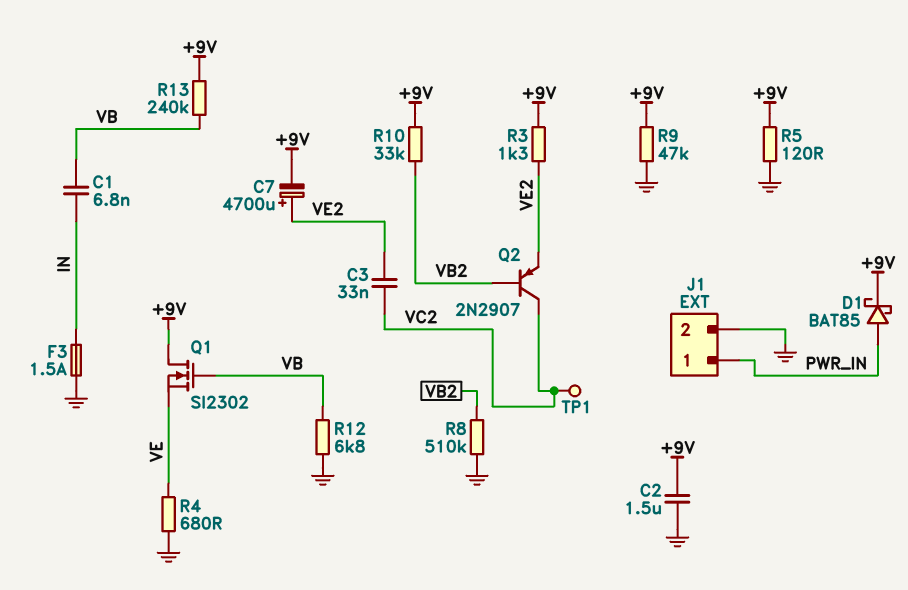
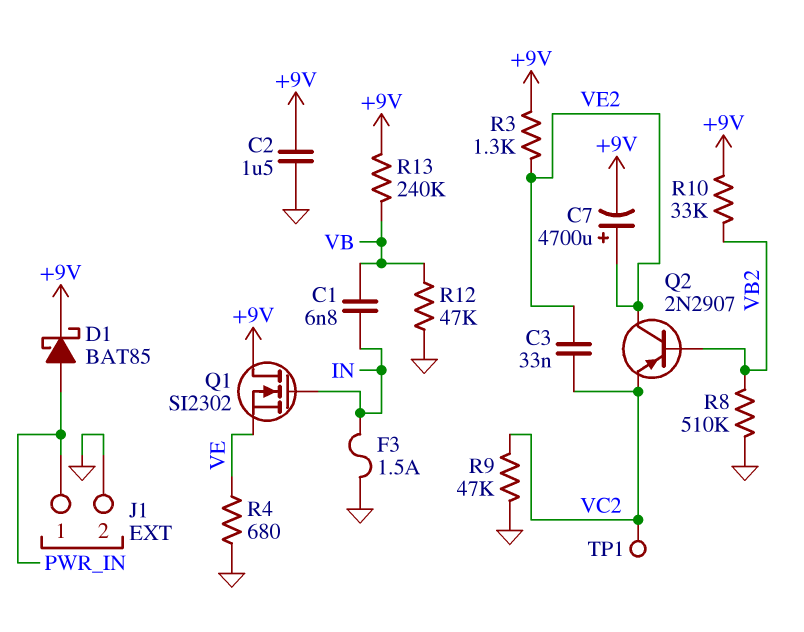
Q1: NMOS SI2302 (G VB, D +9V, S VE) -> NMOS SI2302 (G IN, D +9V, S VE)
Q2: PNP 2N2907 (B VB2, C VC2, E VE2) -> PNP 2N2907 (B VB2, C VE2, E VC2)
R5: 120 (+9V, GND) -> none
R9: 47k (+9V, GND) -> 47k (GND, VC2)
R12: 6.8k (GND, VB) -> 47k (GND, VB)

